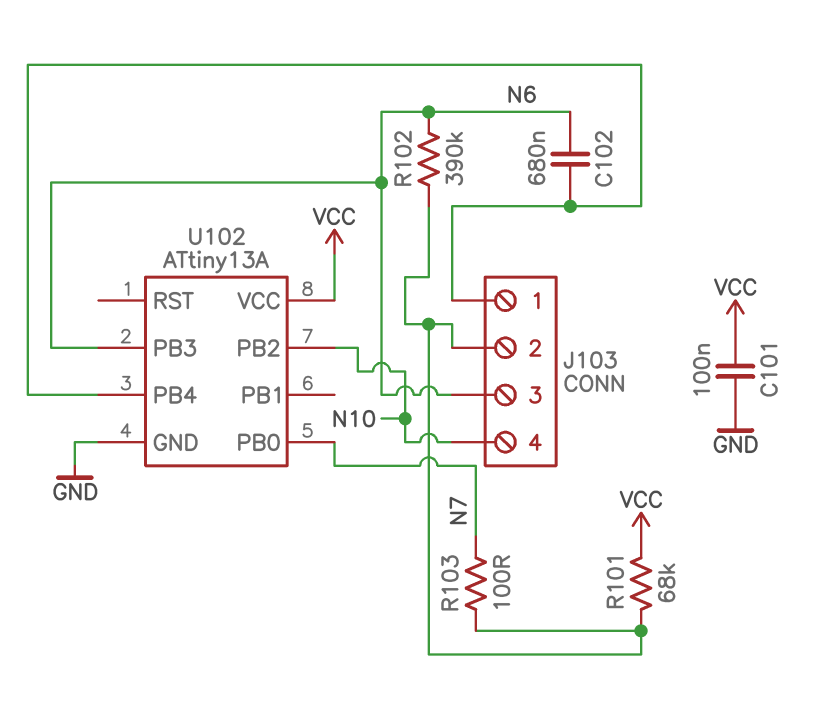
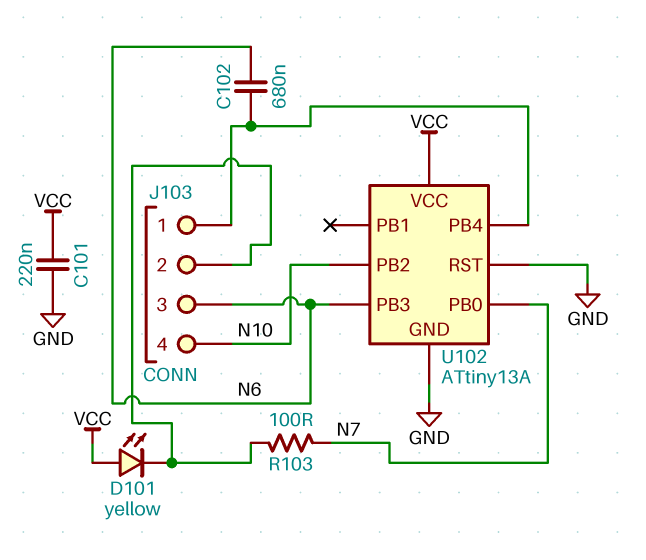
C101: 100nF (GND, VCC) -> 220nF (GND, VCC)
D101: none -> LED yellow (A VCC, K J103/2)
R101: 68k (J103/2, VCC) -> none
R102: 390k (J103/2, N6) -> none
U102 pin RST: none -> GND

